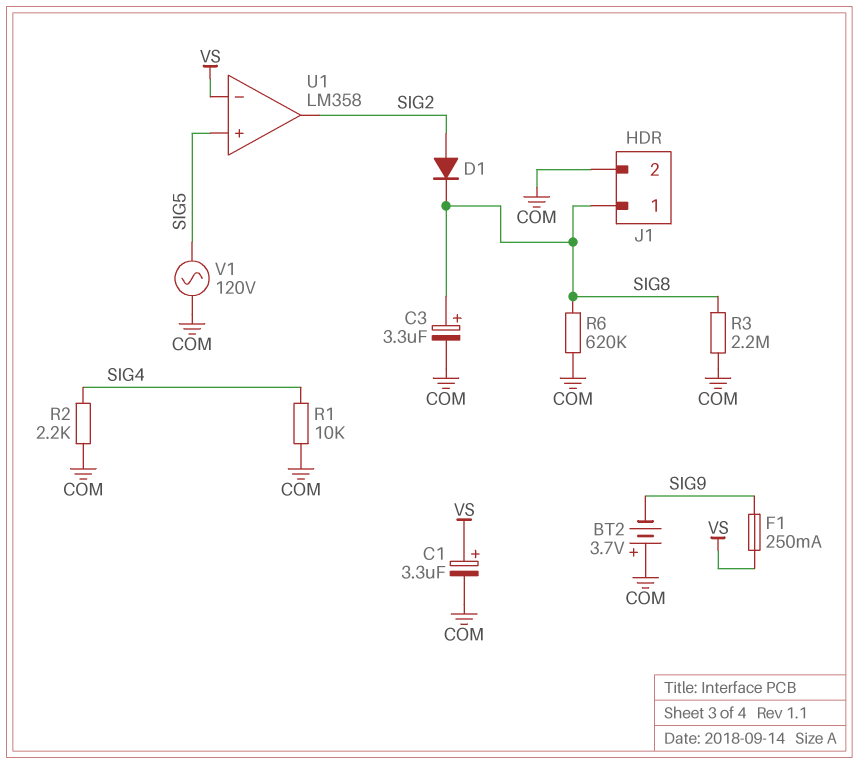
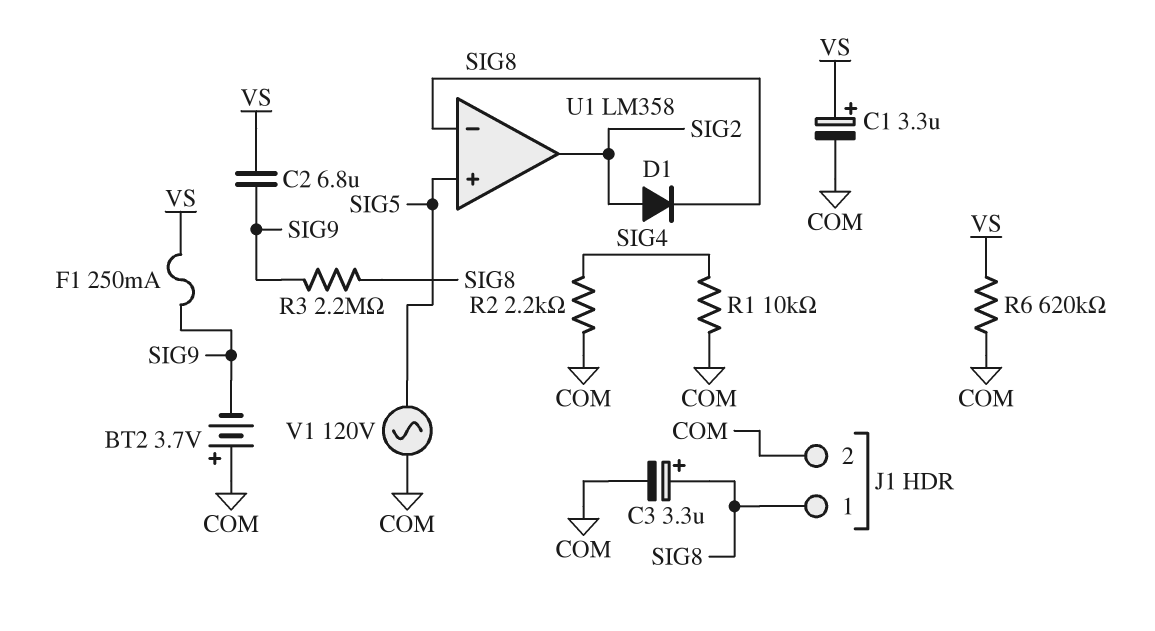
C2: none -> 6.8uF (SIG9, VS)
R3: 2.2M (COM, SIG8) -> 2.2M (SIG8, SIG9)
R6: 620k (COM, SIG8) -> 620k (COM, VS)
U1 pin in-: VS -> SIG8

